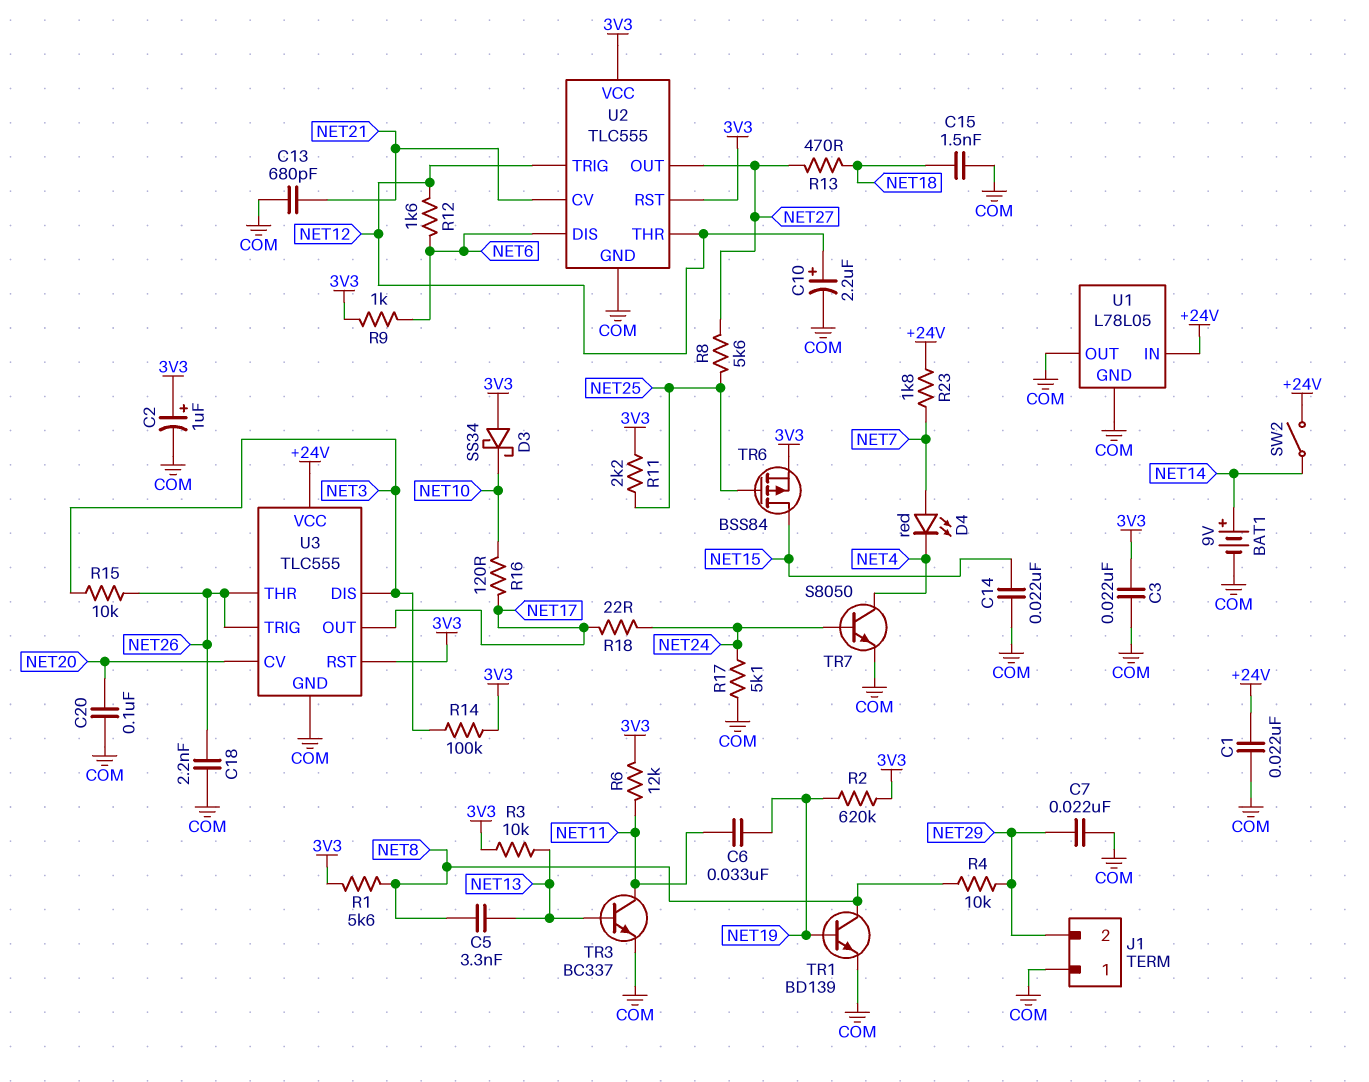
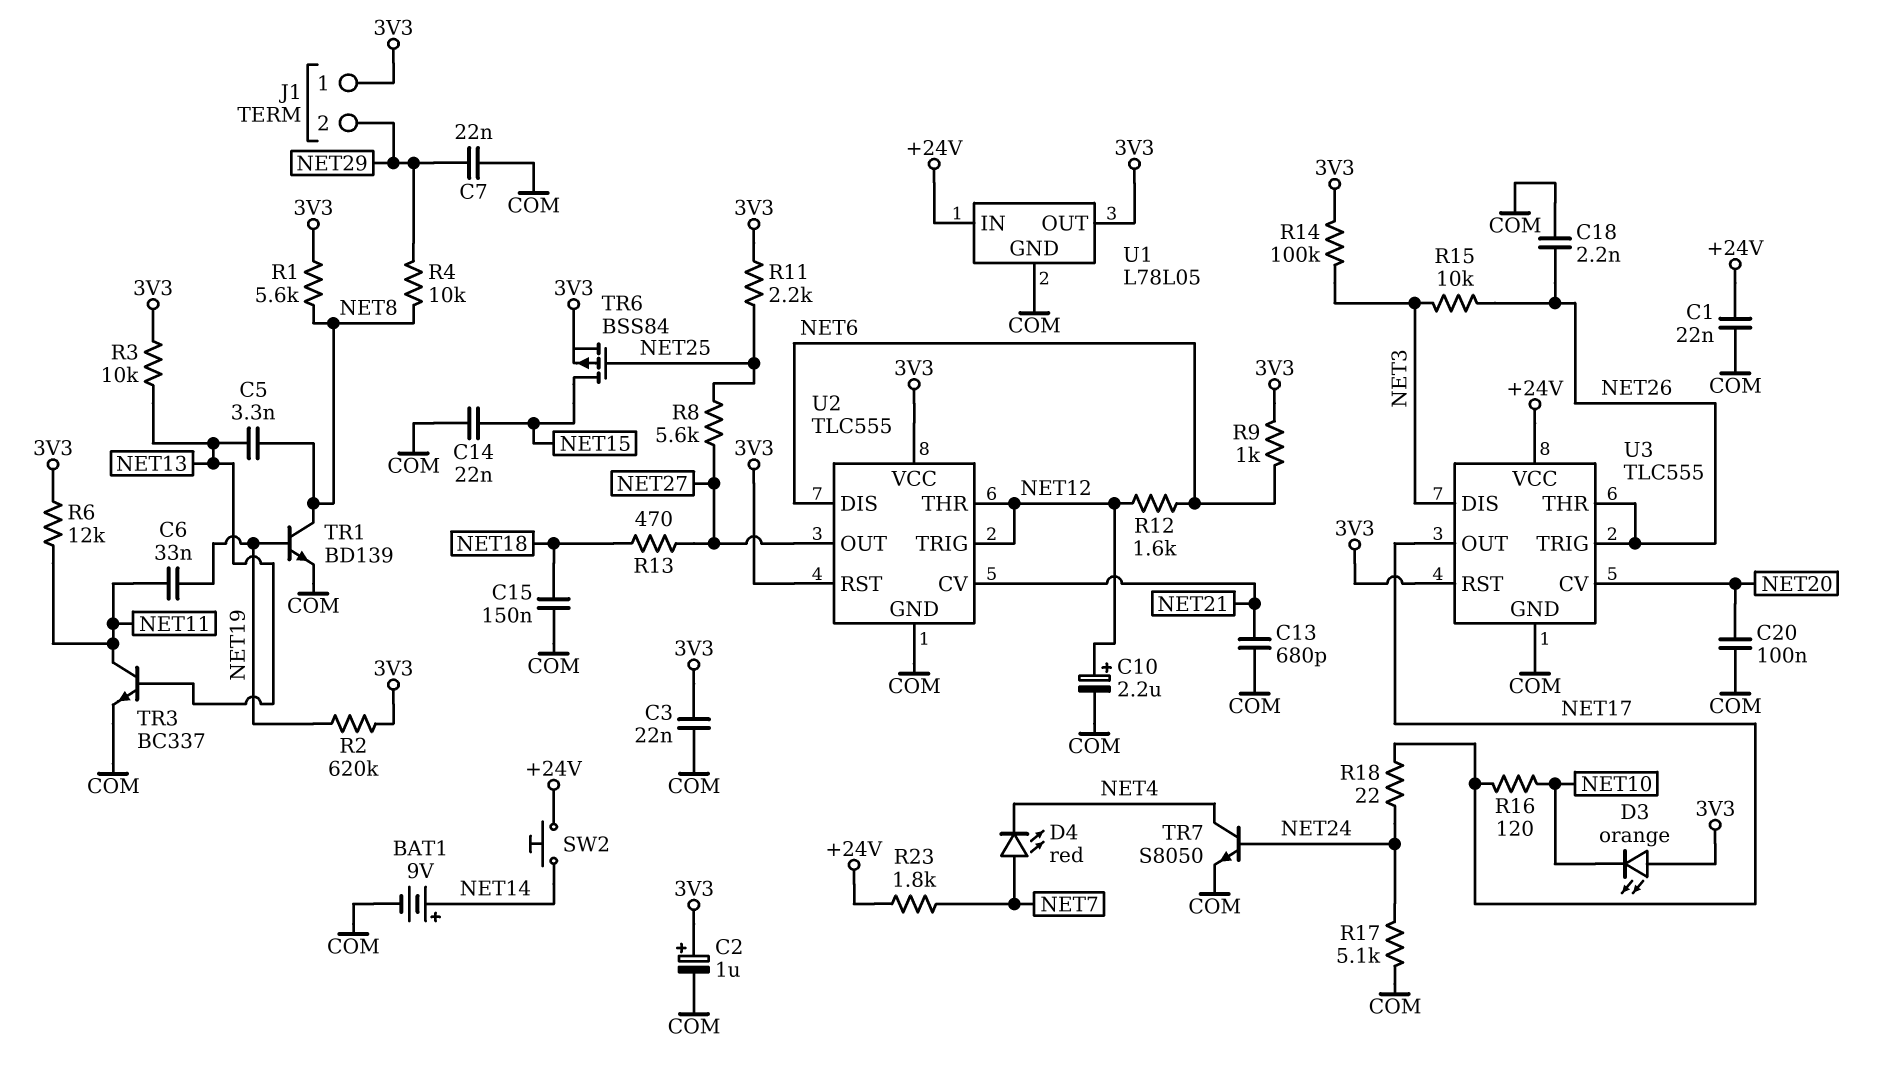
C15: 1.5nF (COM, NET18) -> 150nF (COM, NET18)
D3: schottky SS34 (A 3V3, K NET10) -> LED orange (A 3V3, K NET10)
J1 pin 1: COM -> 3V3
SW2: switch (+24V, NET14) -> button (+24V, NET14)
U1 pin OUT: COM -> 3V3

